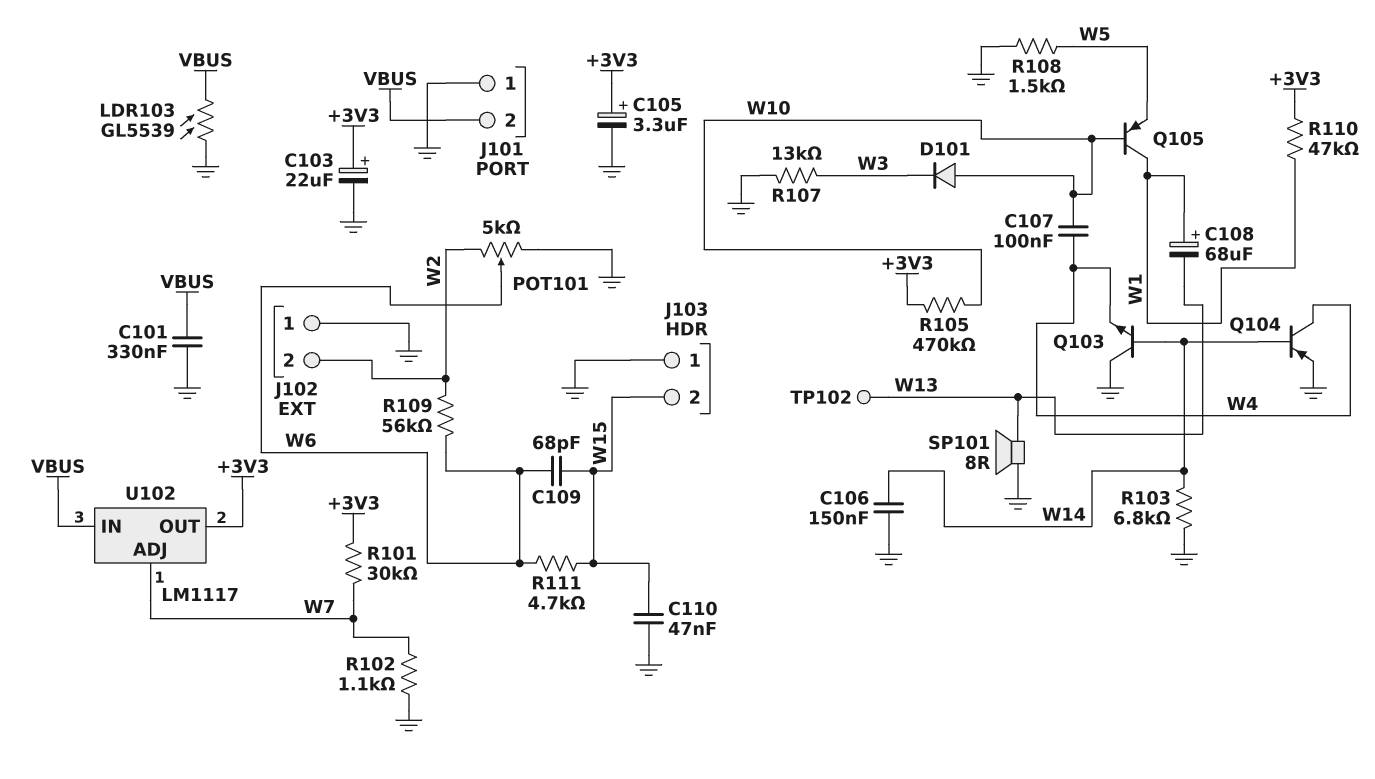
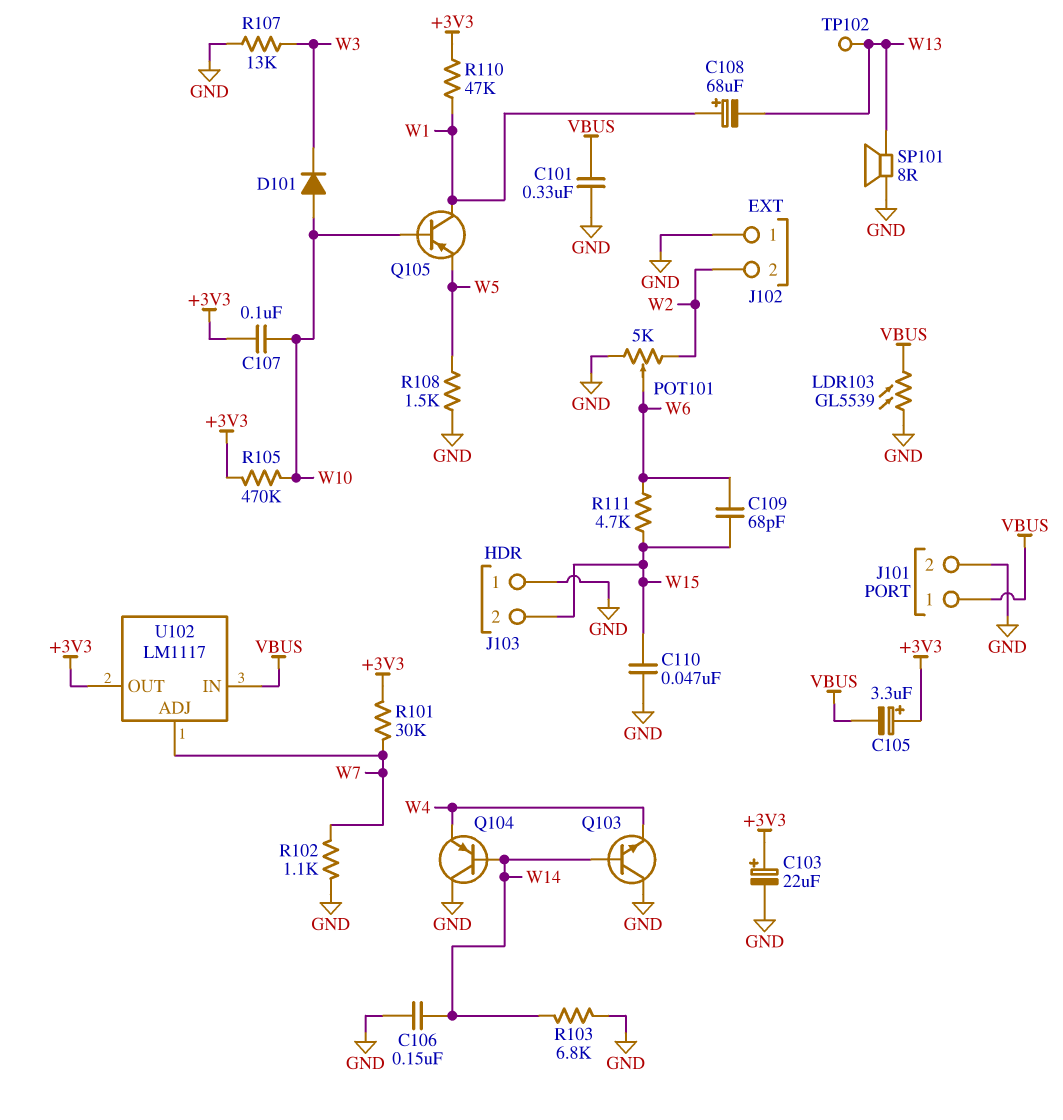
C105: 3.3uF (plus +3V3, minus GND) -> 3.3uF (plus +3V3, minus VBUS)
C107: 100nF (W4, W10) -> 100nF (+3V3, W10)
J101 pin 1: GND -> VBUS
J101 pin 2: VBUS -> GND
Q104: PNP (B W14, C W4, E GND) -> PNP (B W14, C GND, E W4)
R109: 56k (W2, W6) -> none

